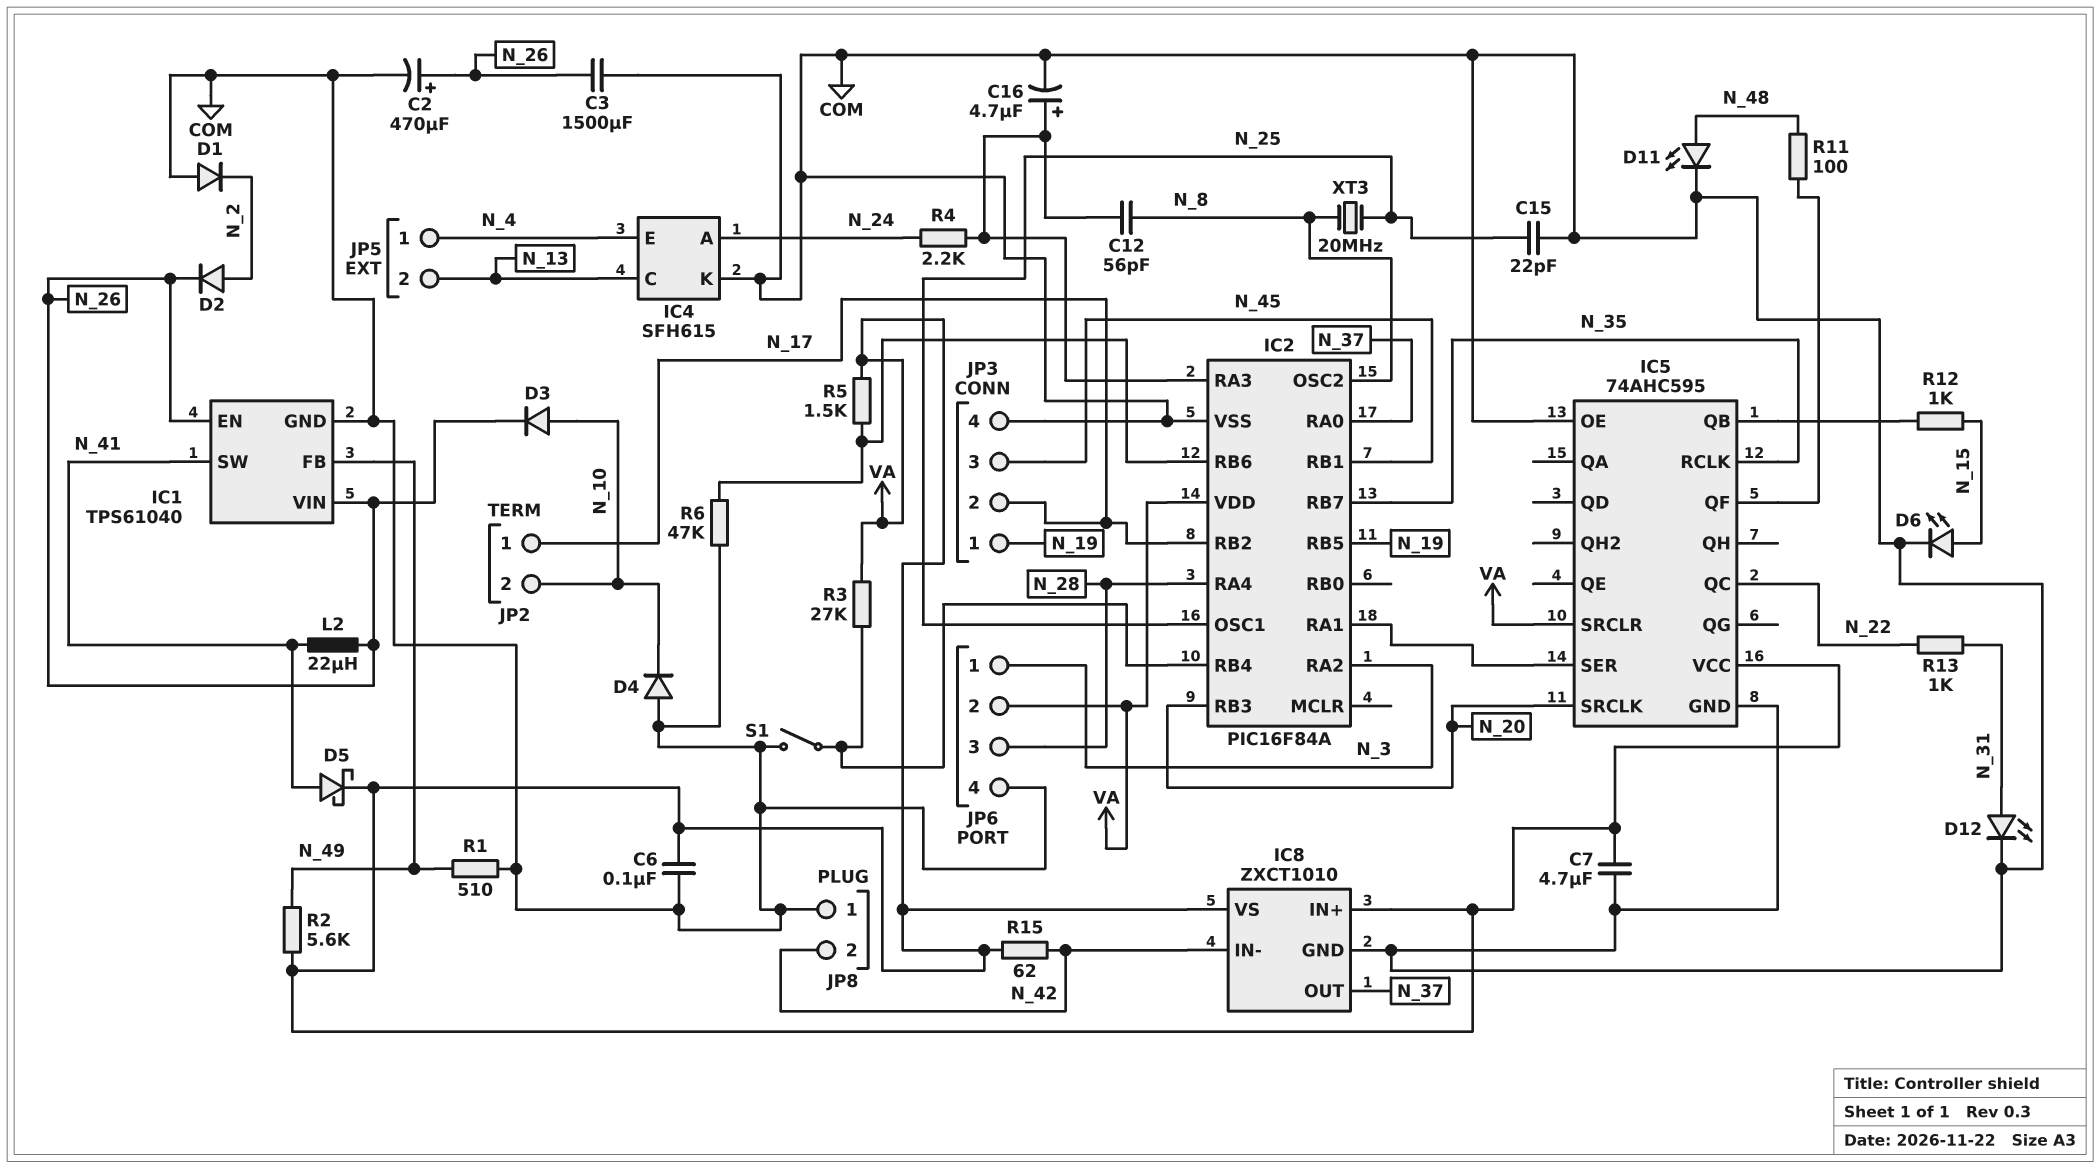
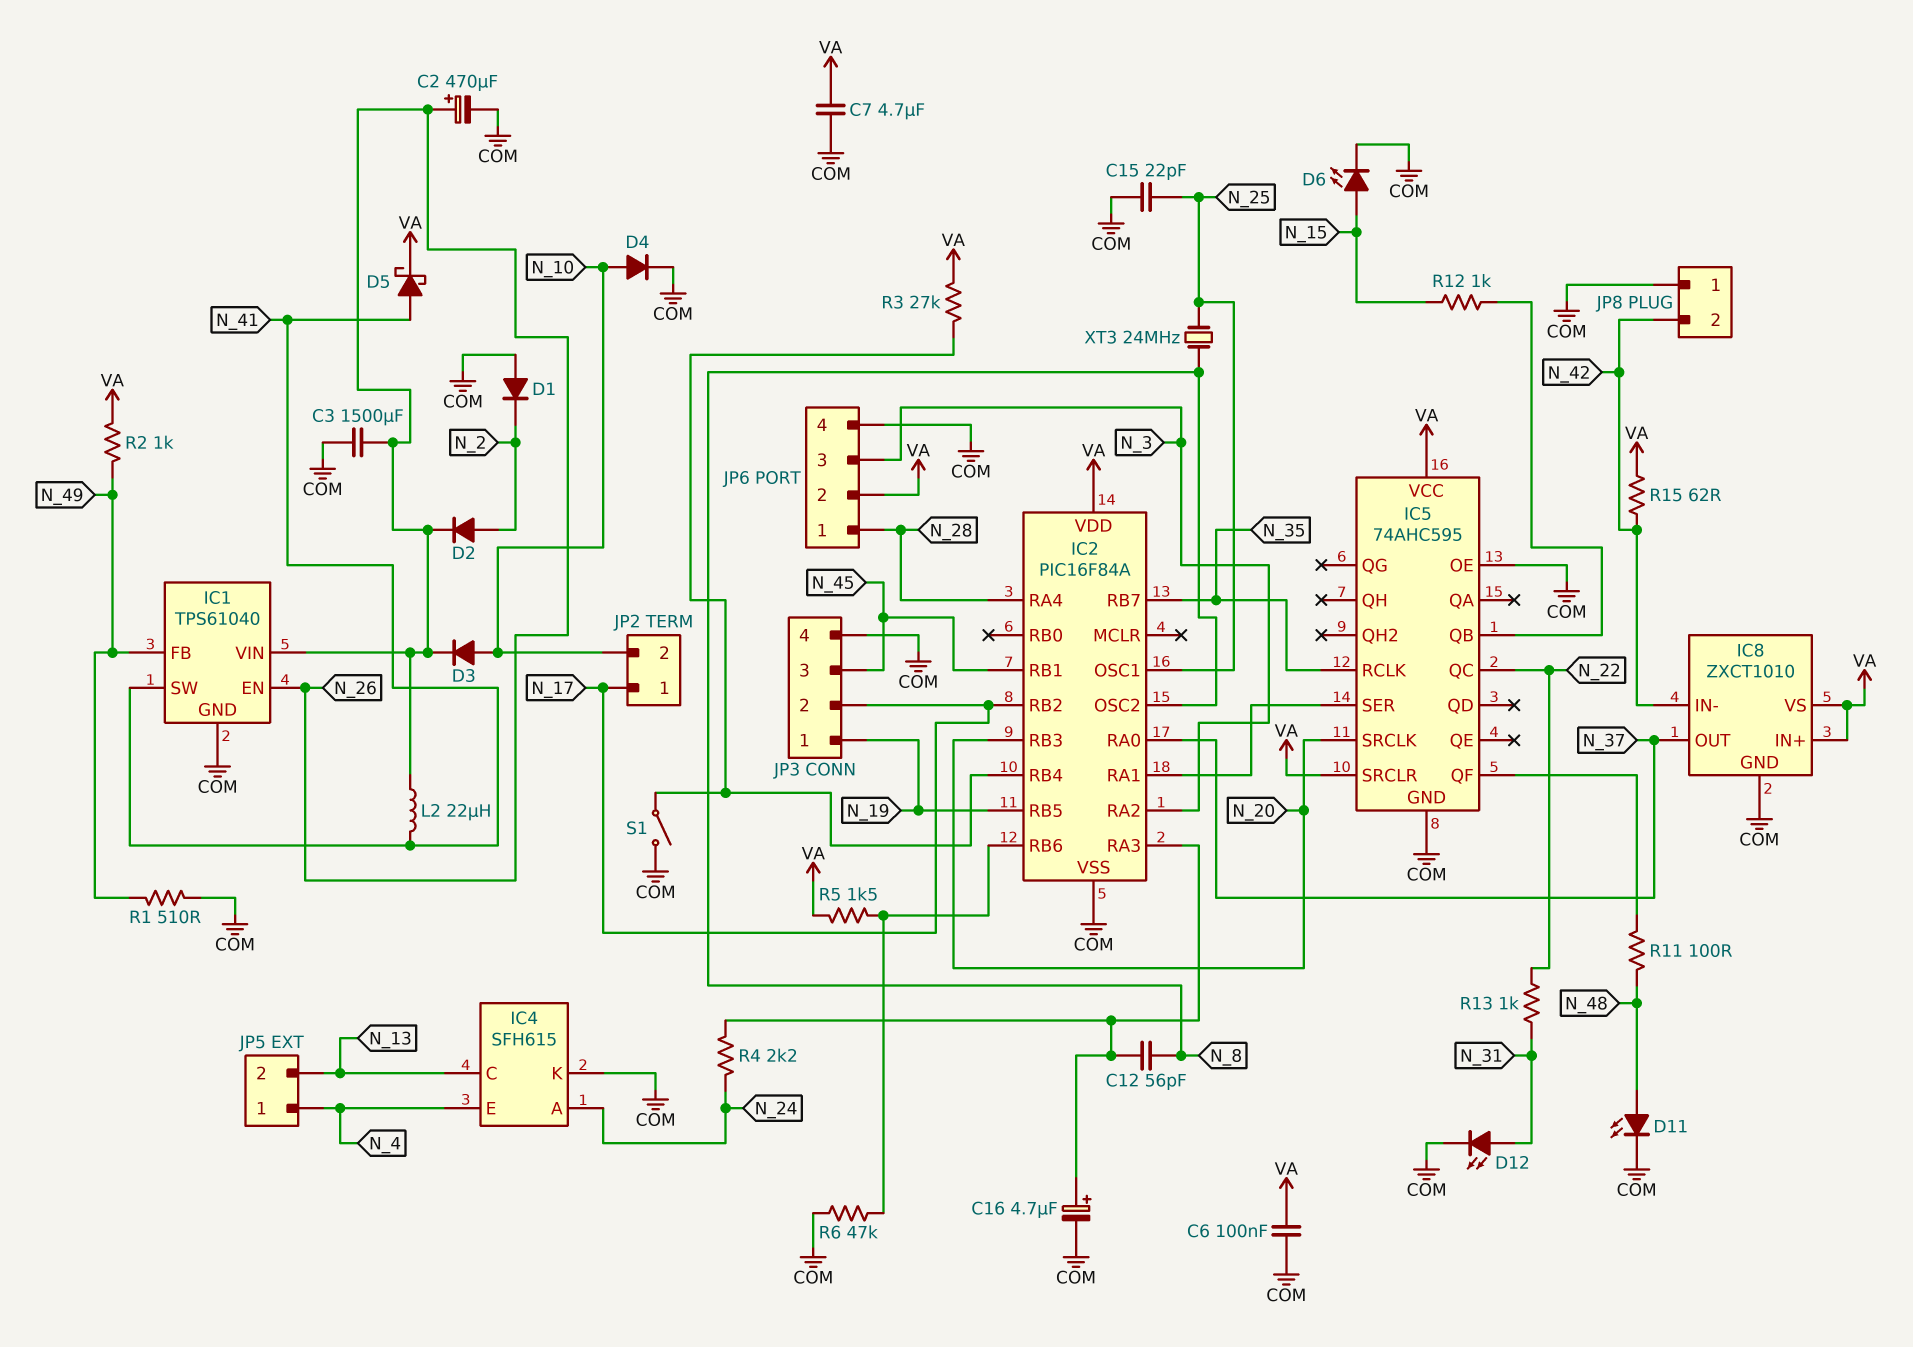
D4: diode (A COM, K N_10) -> diode (A N_10, K COM)
JP6 pin 1: N_3 -> N_28
JP6 pin 3: N_28 -> N_3
R2: 5.6k (N_49, VA) -> 1k (N_49, VA)
XT3: 20MHz (N_8, N_25) -> 24MHz (N_8, N_25)

